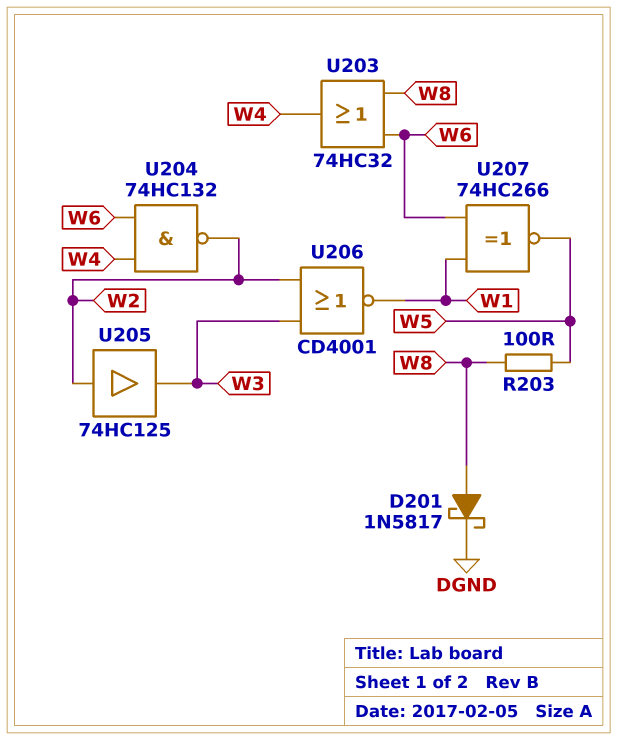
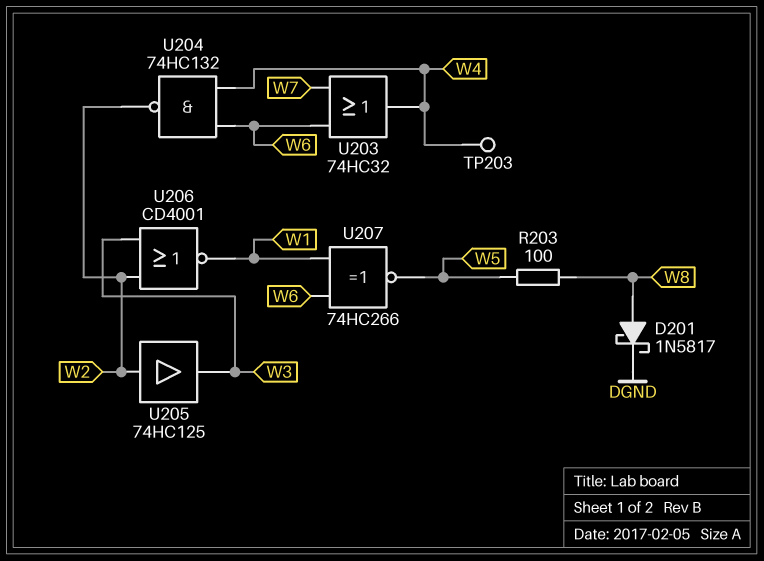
TP203: none -> test point (W4)
U203: OR 74HC32 (in W6, in W8, out W4) -> OR 74HC32 (in W6, in W7, out W4)

